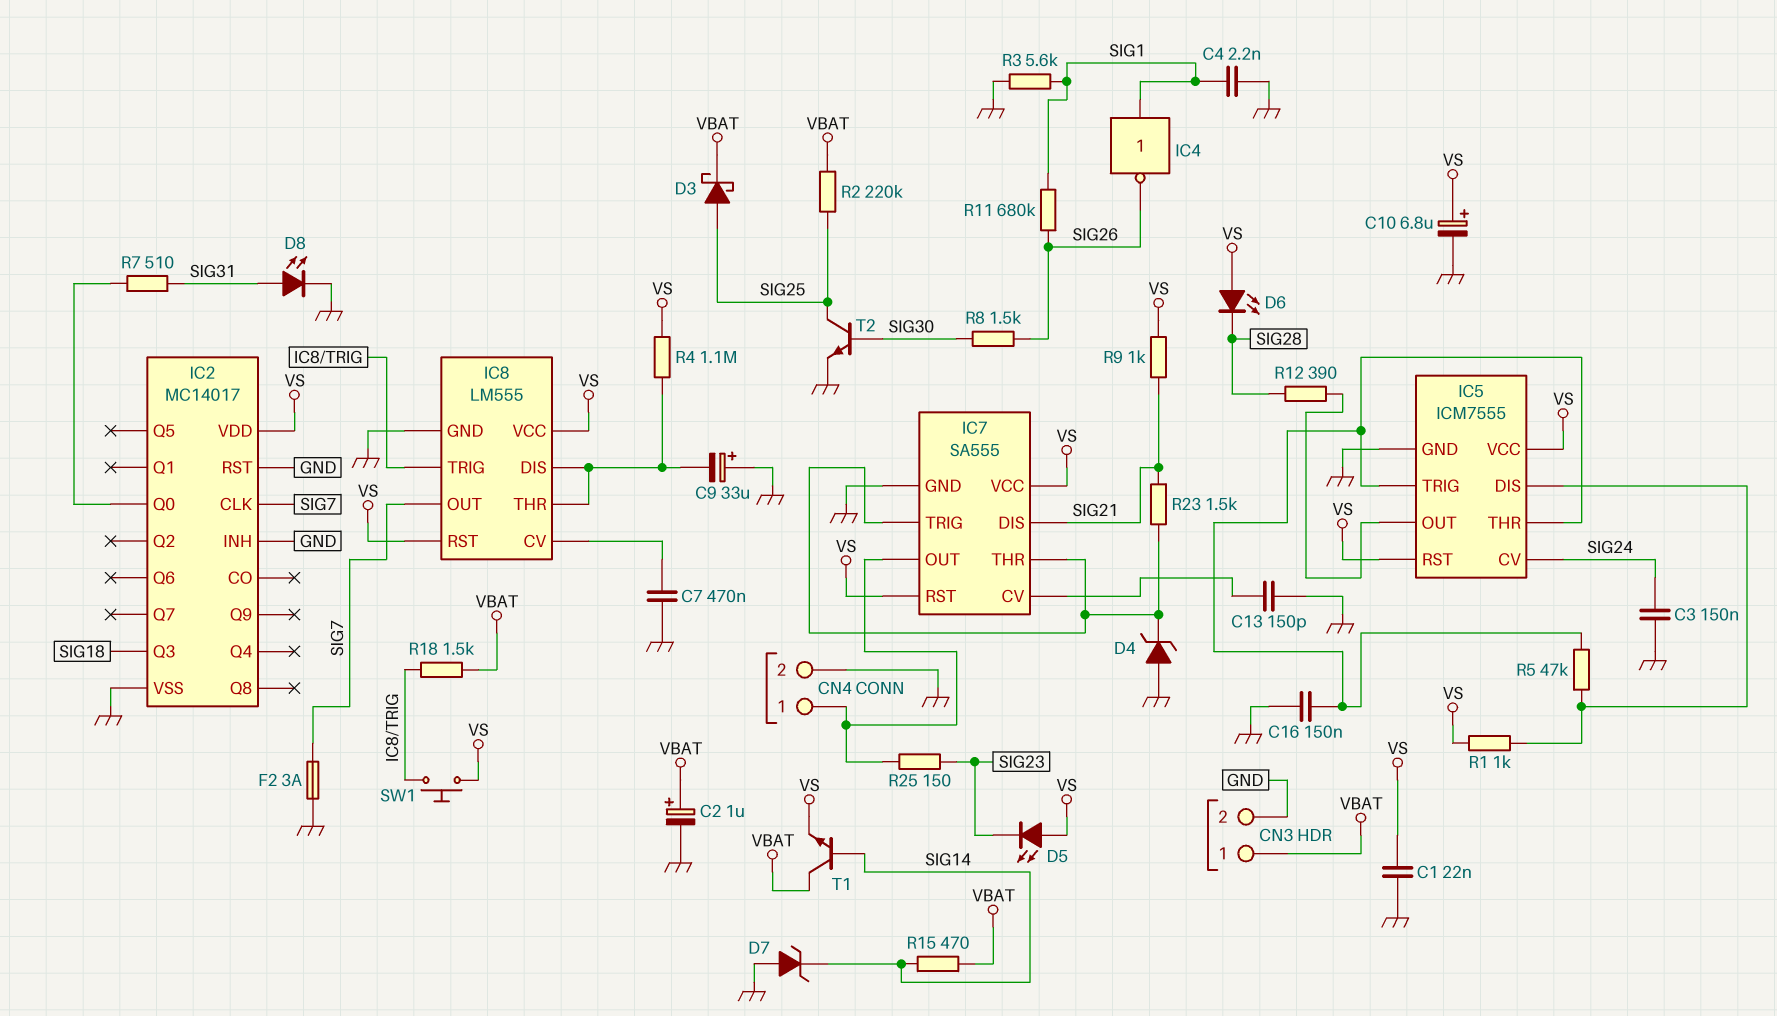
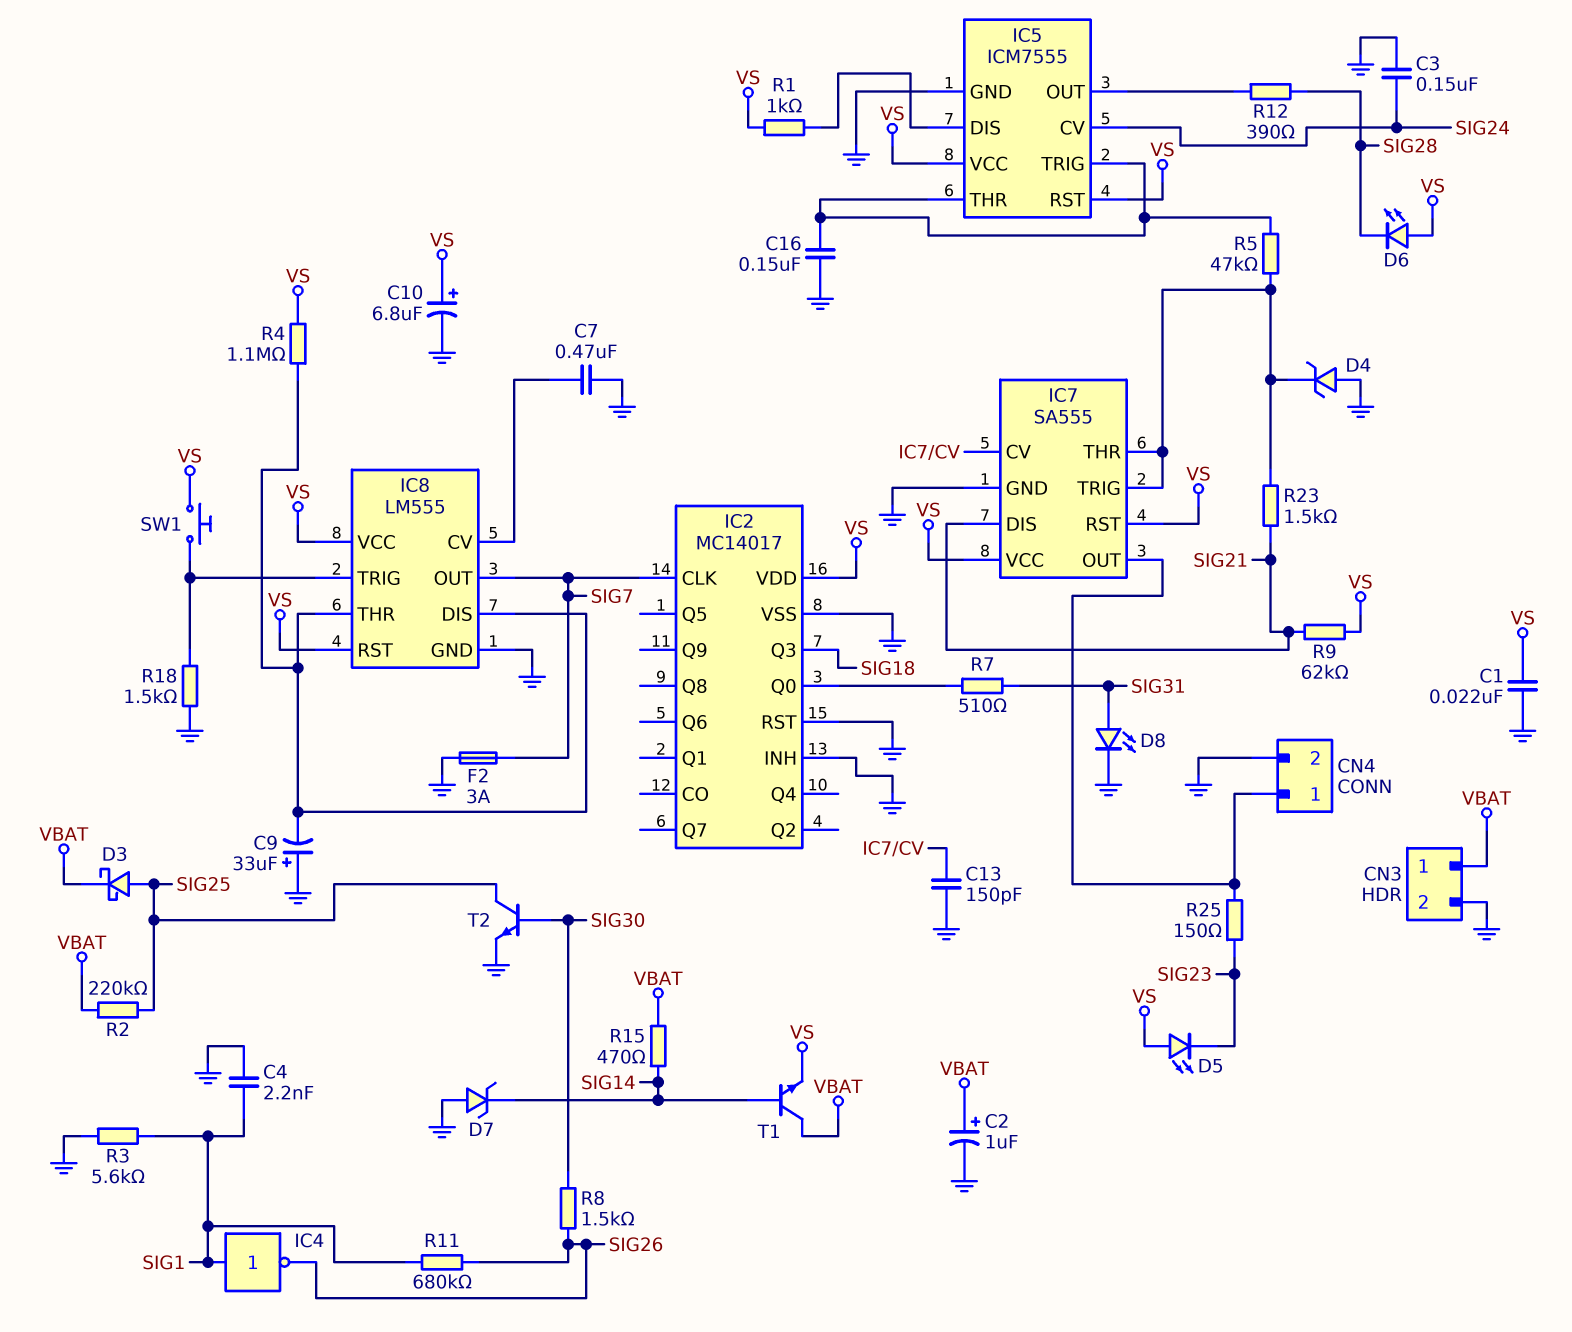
R5: 47k (IC5/DIS, IC5/THR) -> 47k (IC5/THR, IC7/THR)
R9: 1k (SIG21, VS) -> 62k (SIG21, VS)
R18: 1.5k (IC8/TRIG, VBAT) -> 1.5k (GND, IC8/TRIG)

